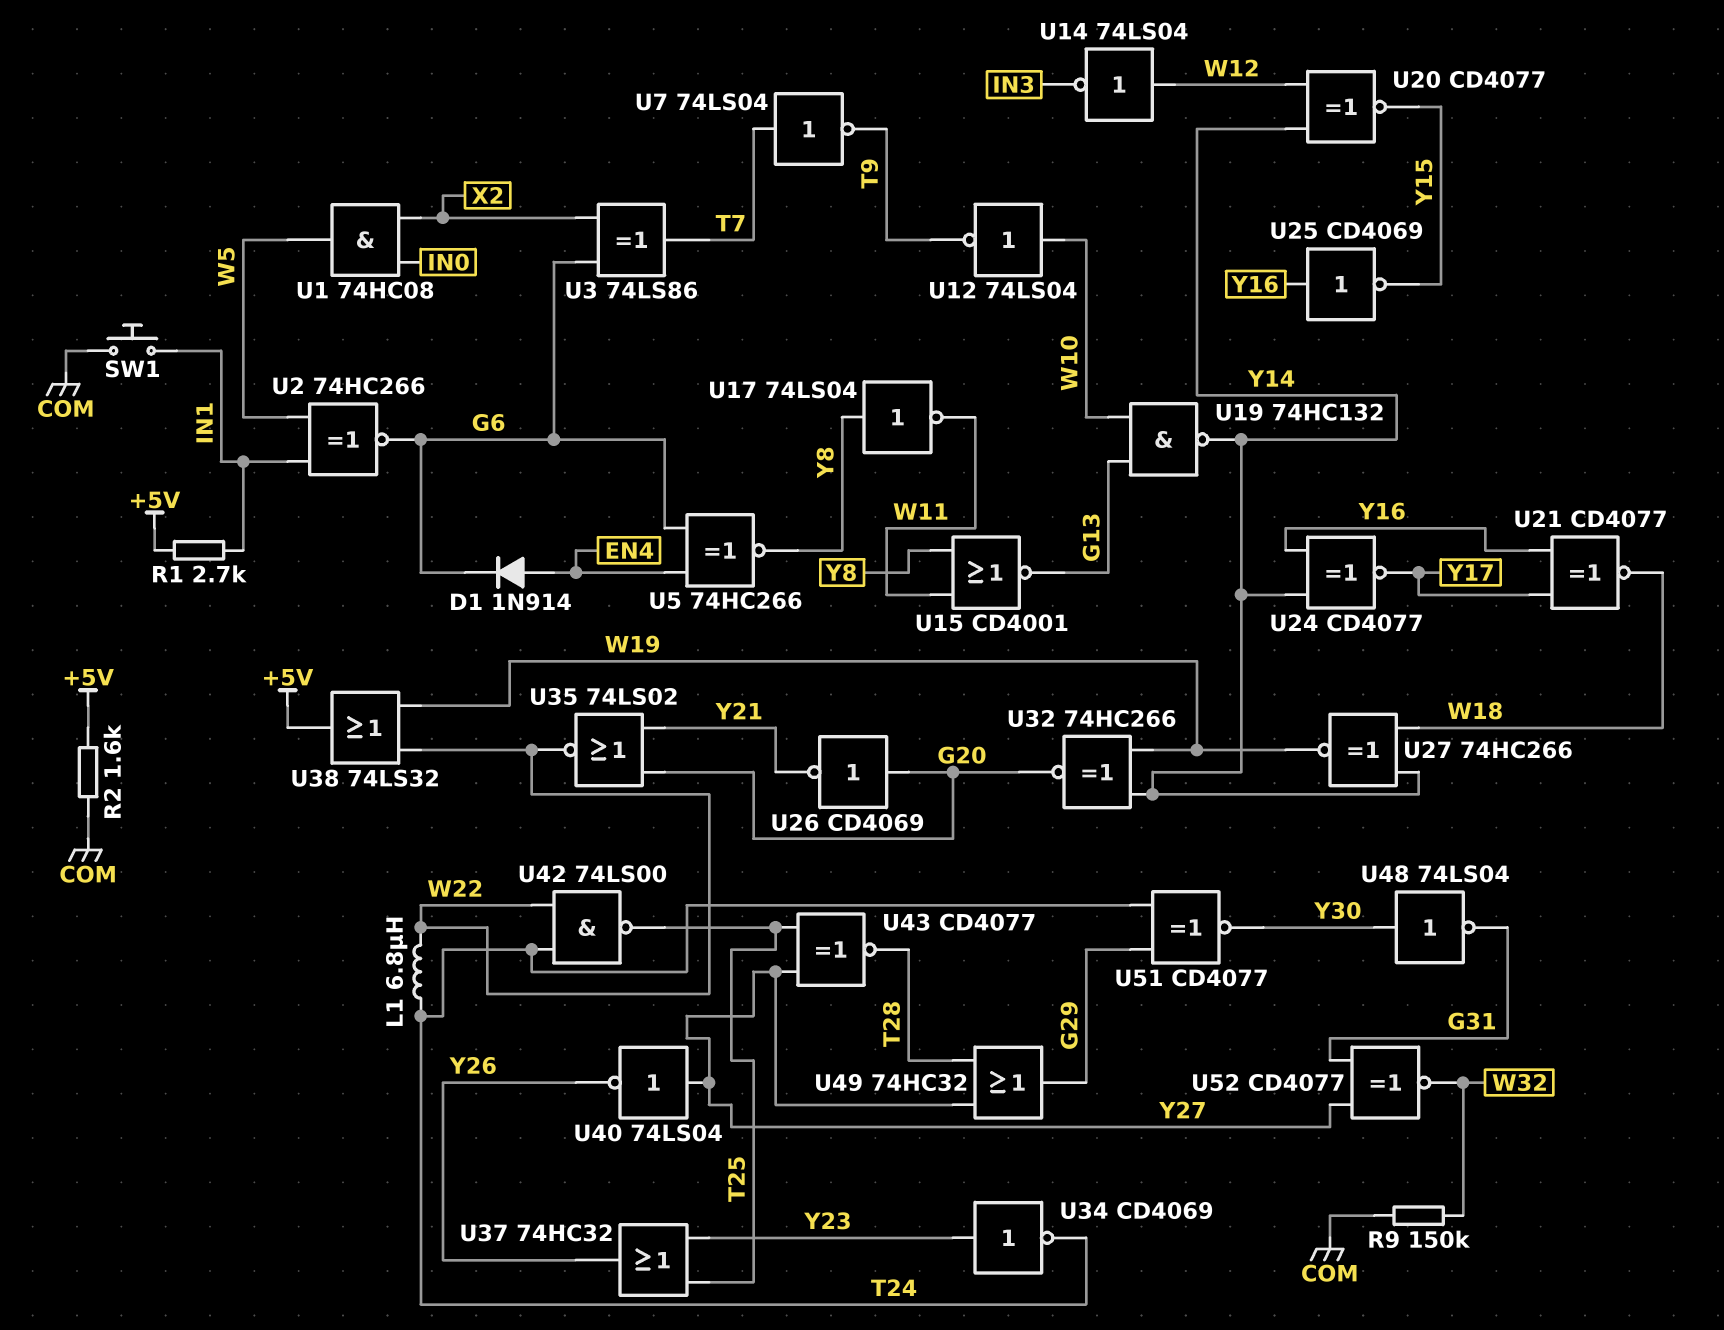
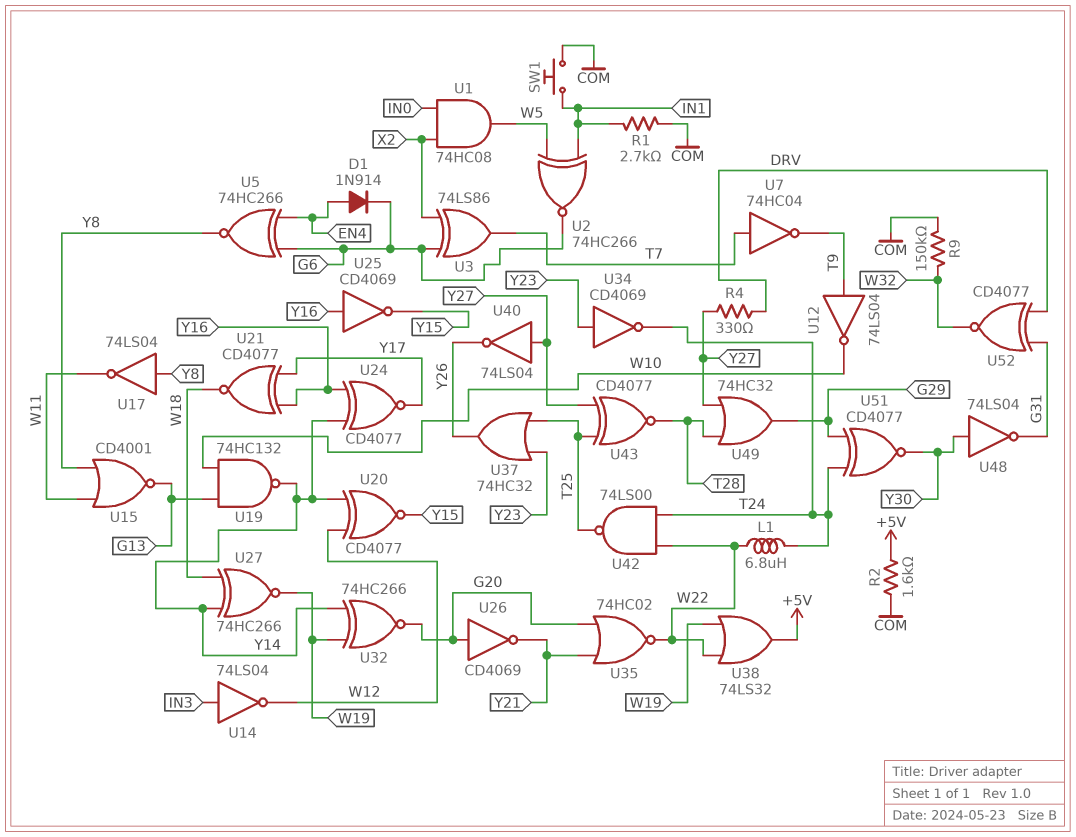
R1: 2.7k (+5V, IN1) -> 2.7k (COM, IN1)
R4: none -> 330 (DRV, Y27)
U7: NOT 74LS04 (in T7, out T9) -> NOT 74HC04 (in T7, out T9)
U12: NOT 74LS04 (in W10, out T9) -> NOT 74LS04 (in T9, out W10)
U14: NOT 74LS04 (in W12, out IN3) -> NOT 74LS04 (in IN3, out W12)
U35: NOR 74LS02 (in G20, in Y21, out W22) -> NOR 74HC02 (in G20, in Y21, out W22)
U52: XNOR CD4077 (in G31, in Y27, out W32) -> XNOR CD4077 (in DRV, in G31, out W32)

